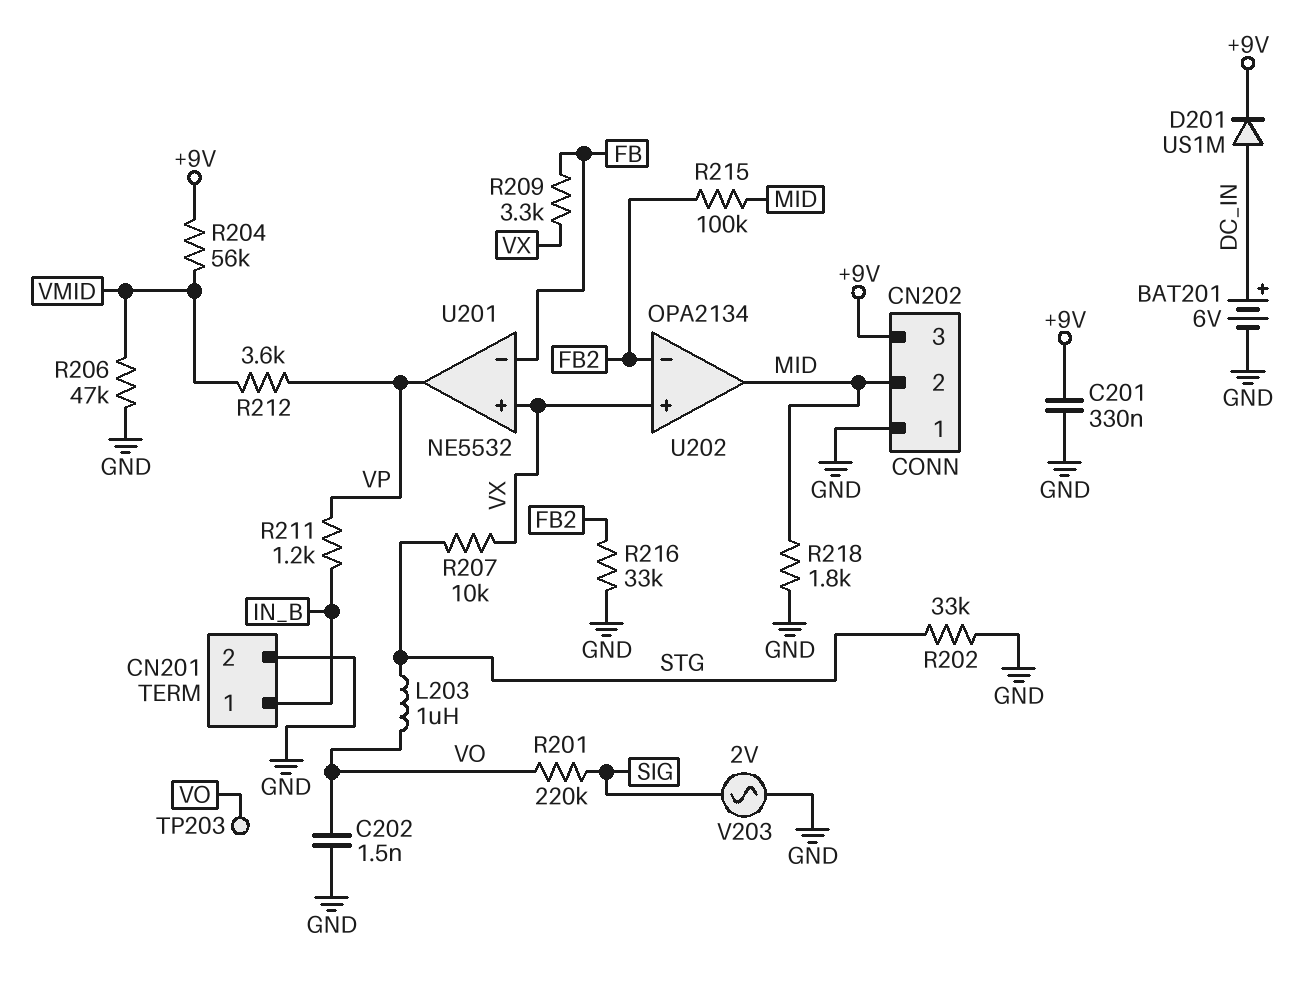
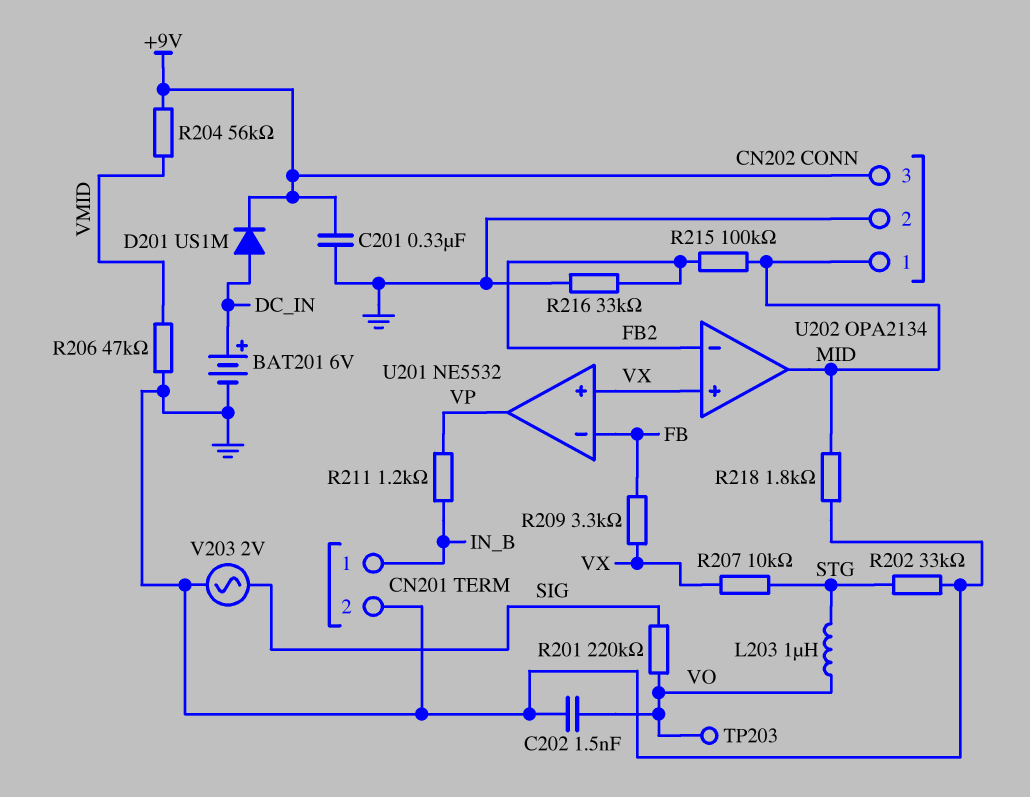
CN202 pin 1: GND -> MID
CN202 pin 2: MID -> GND
R212: 3.6k (VMID, VP) -> none

